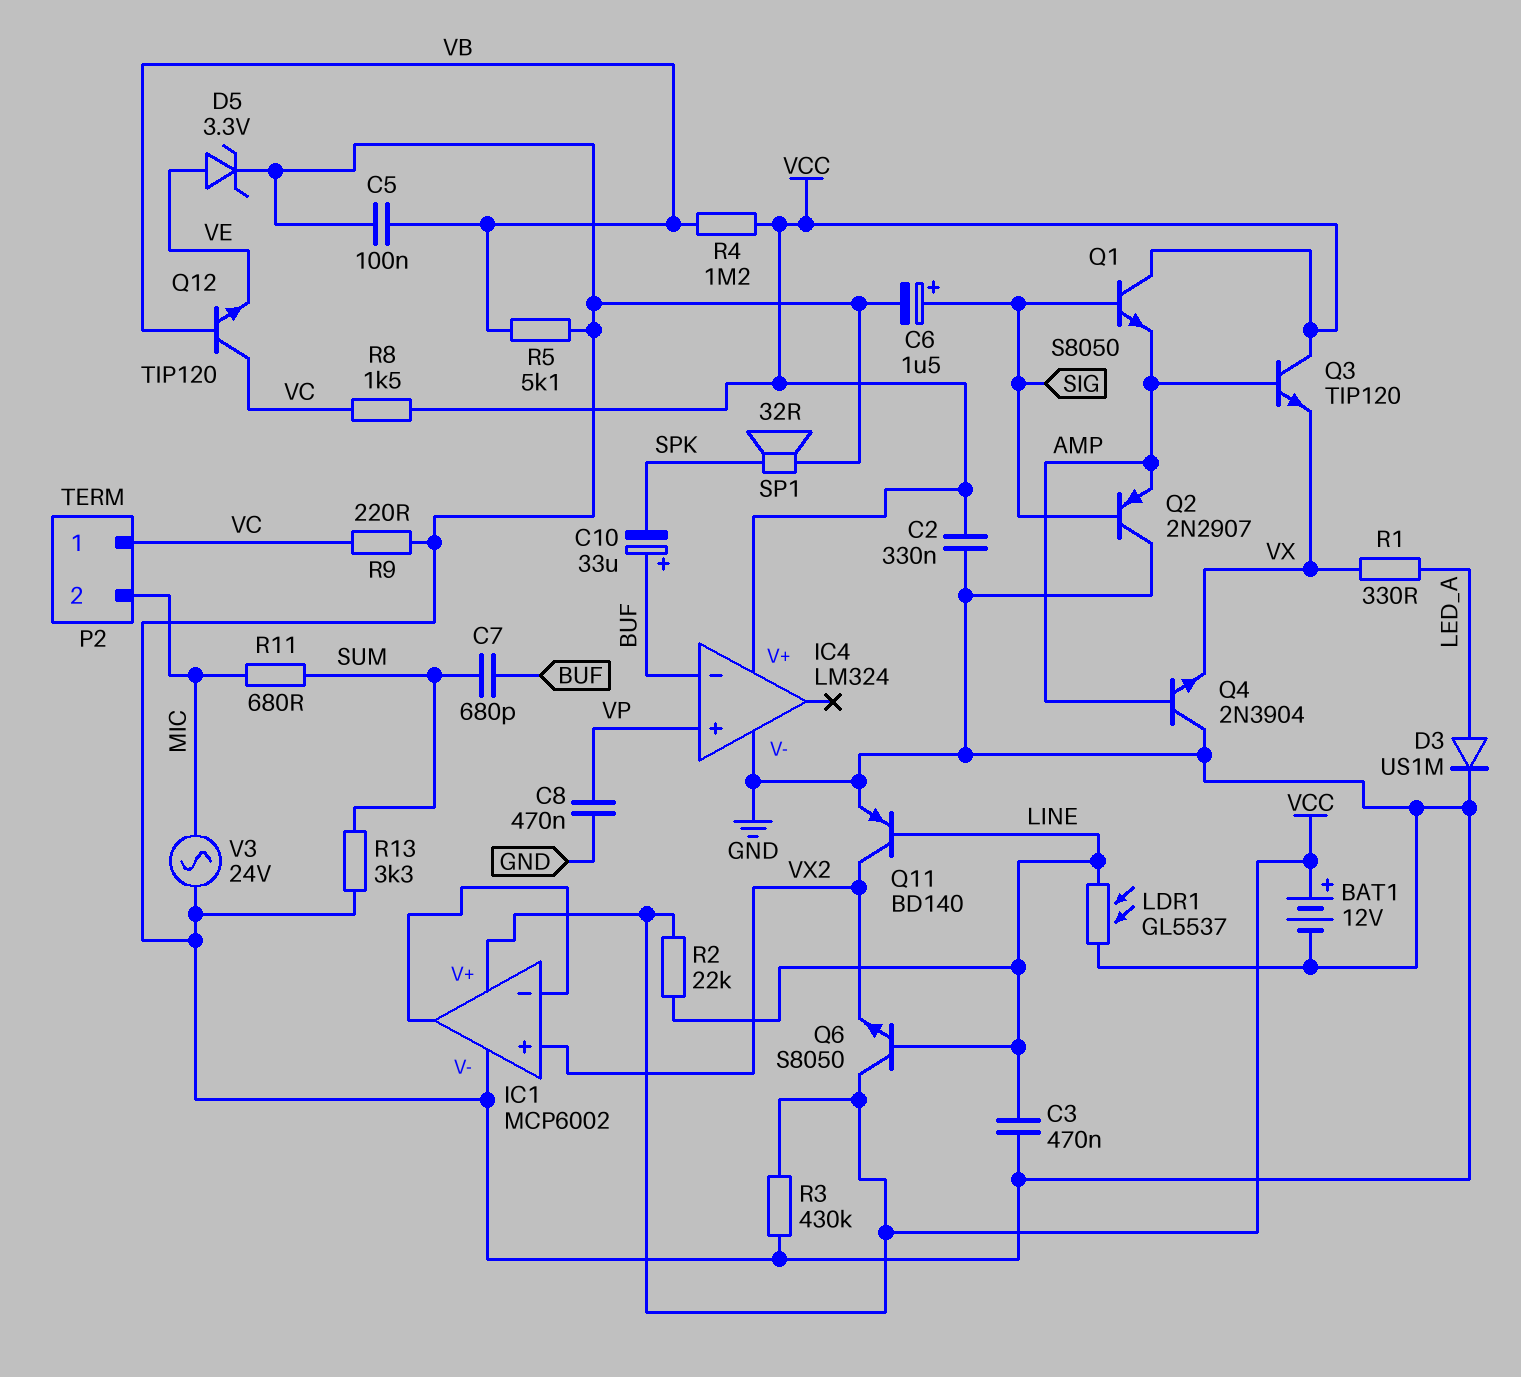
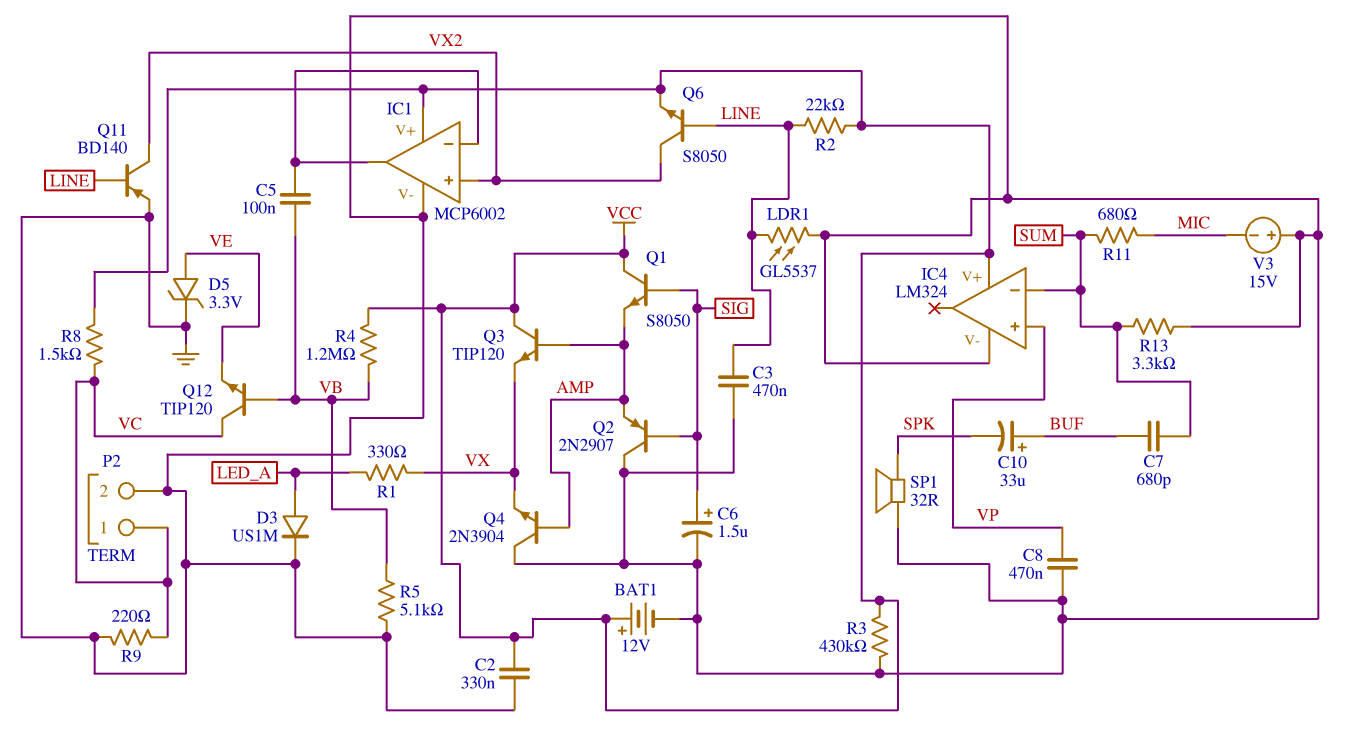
C5: 100nF (GND, VB) -> 100nF (IC1/in-, VB)
IC4 pin in-: BUF -> SUM
P2 pin 2: MIC -> GND
Q6: NPN S8050 (B LINE, C VCC, E VX2) -> NPN S8050 (B LINE, C VX2, E VCC)
V3: AC 24V (GND, MIC) -> 15V (plus GND, minus MIC)

